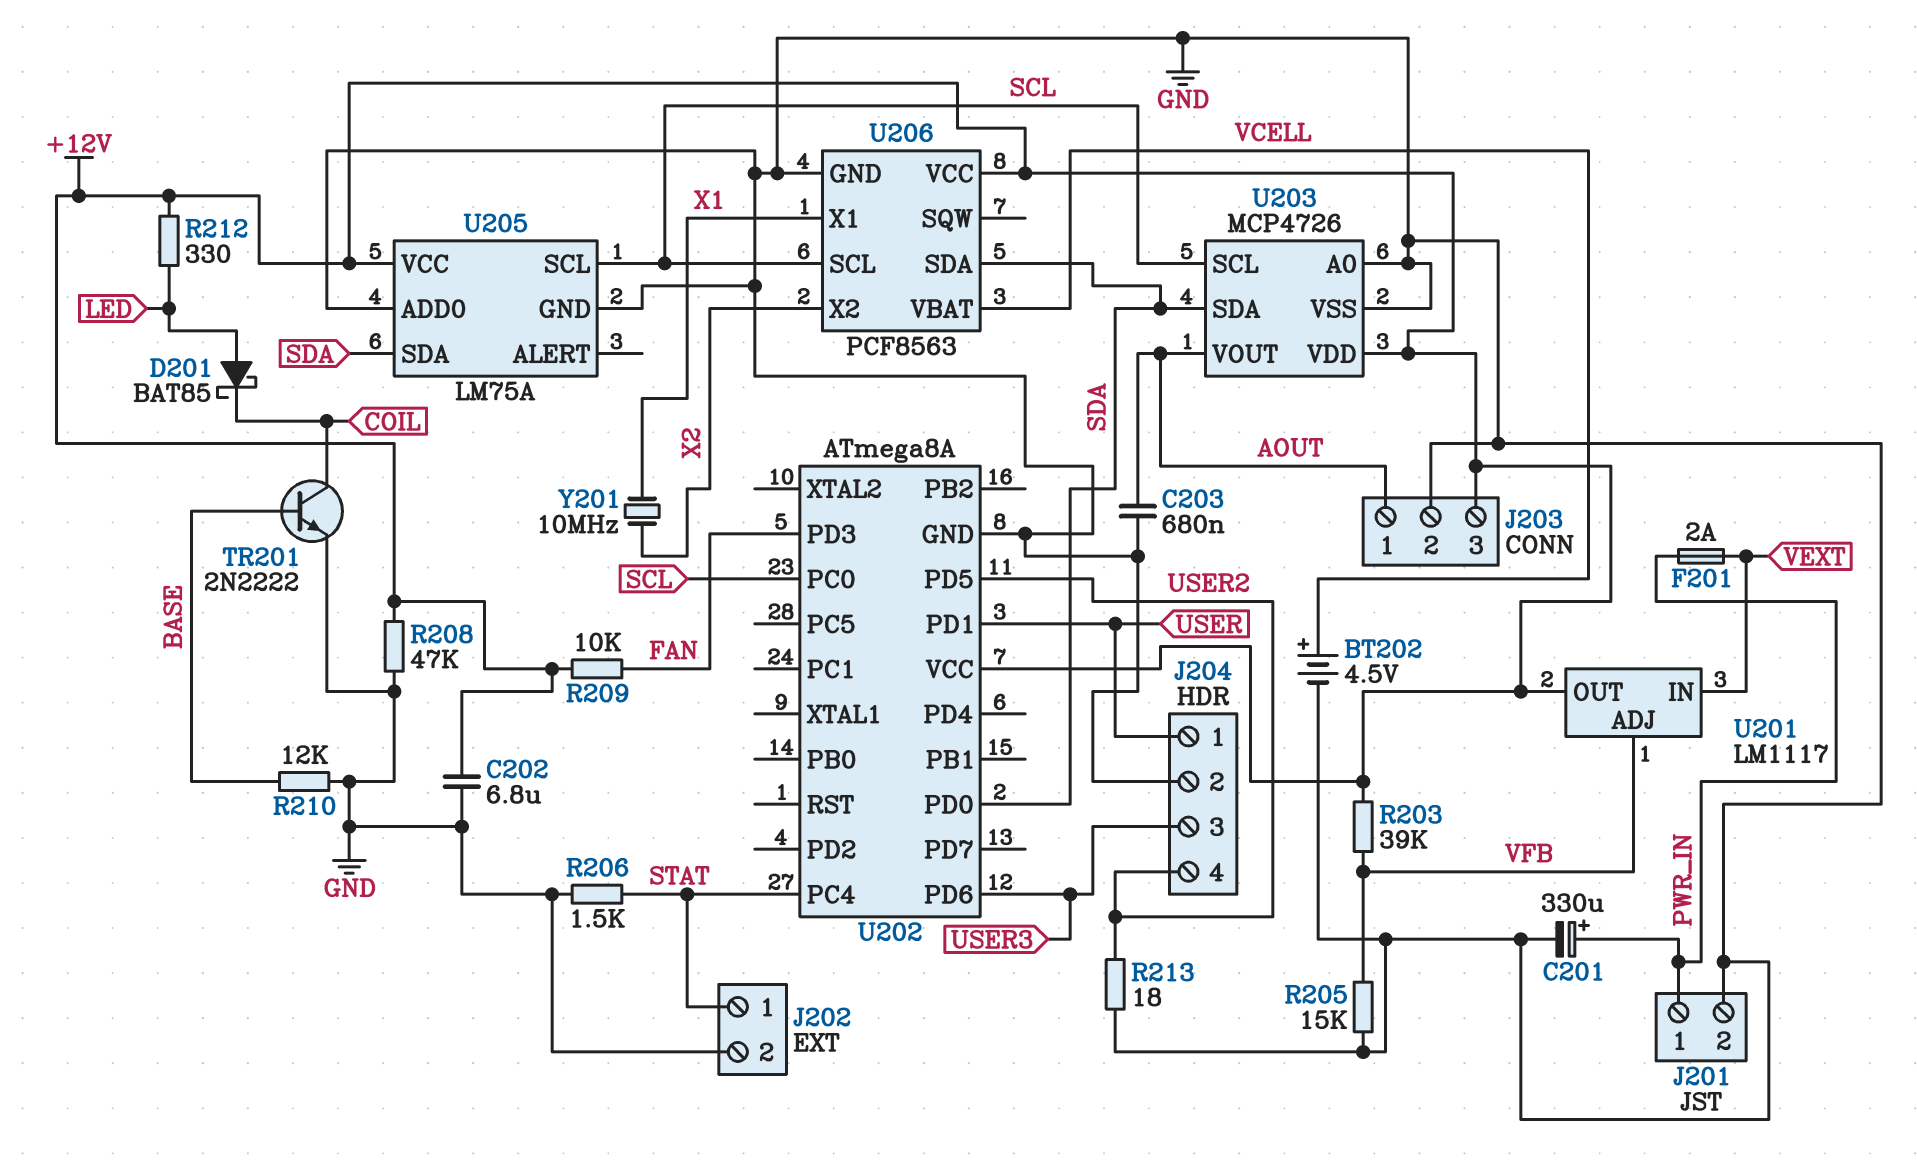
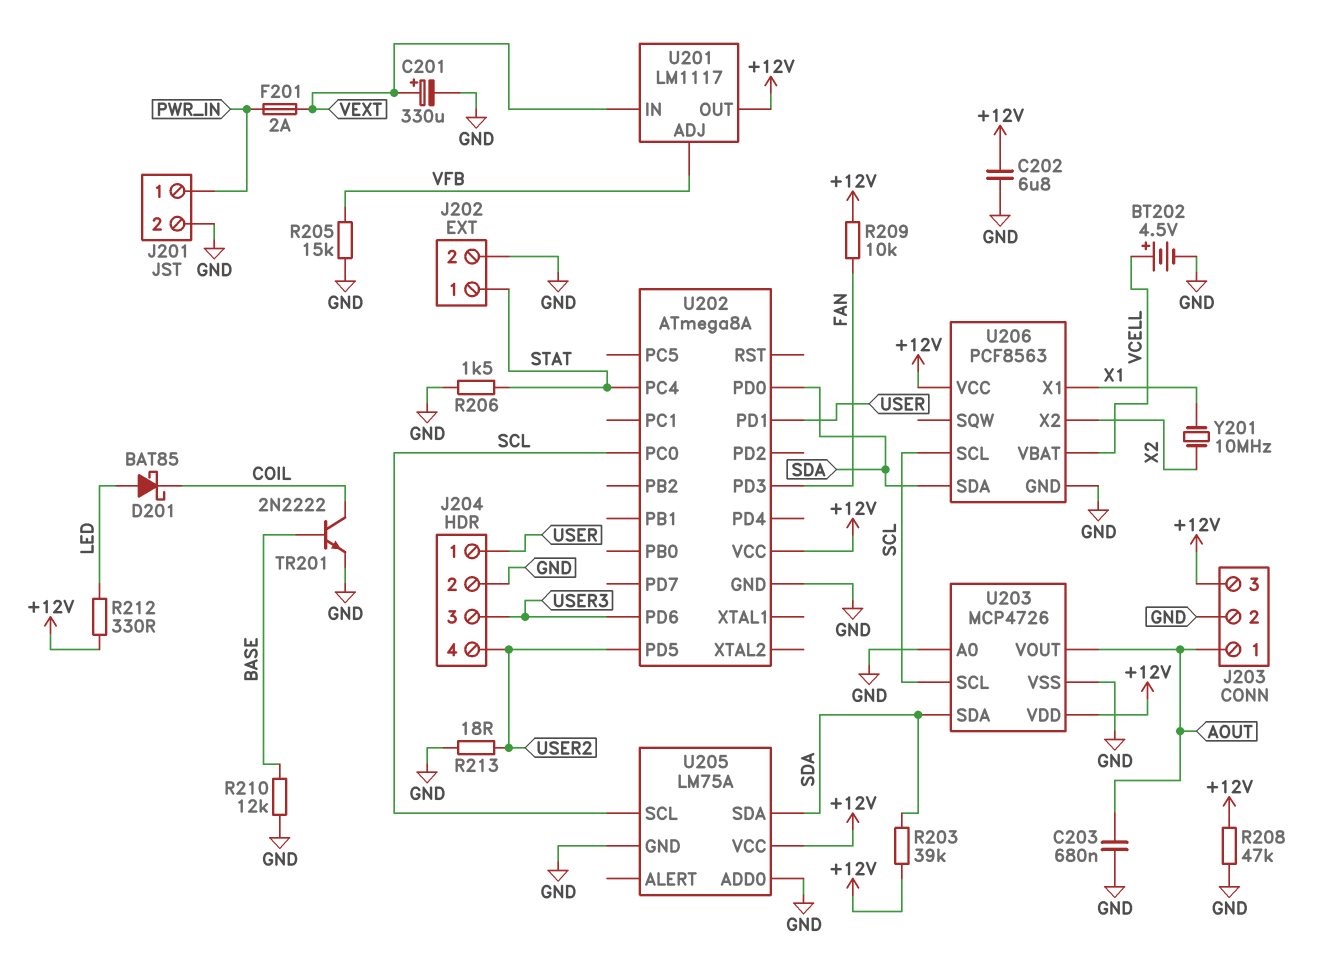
C201: 330uF (plus PWR_IN, minus GND) -> 330uF (plus VEXT, minus GND)
R203: 39k (+12V, VFB) -> 39k (+12V, SDA)

